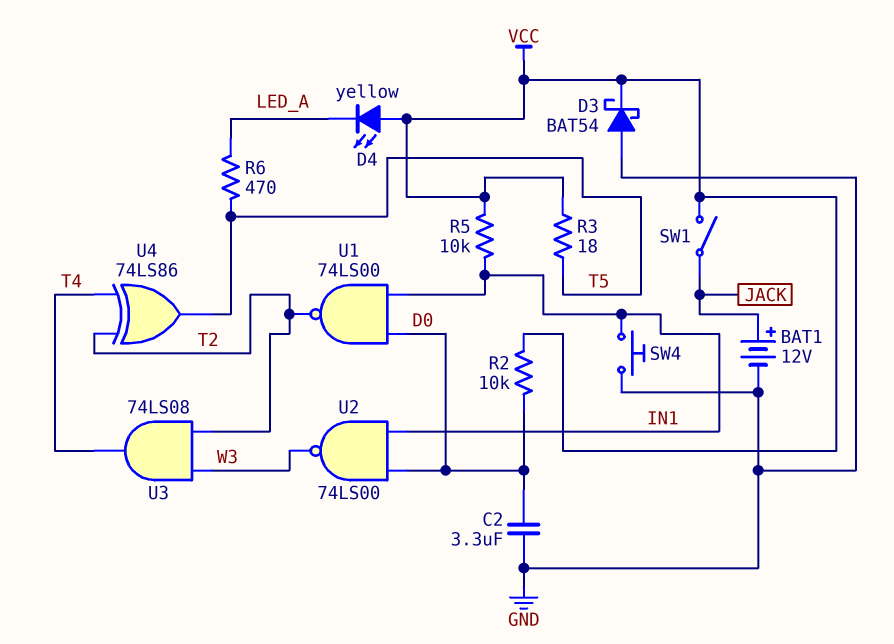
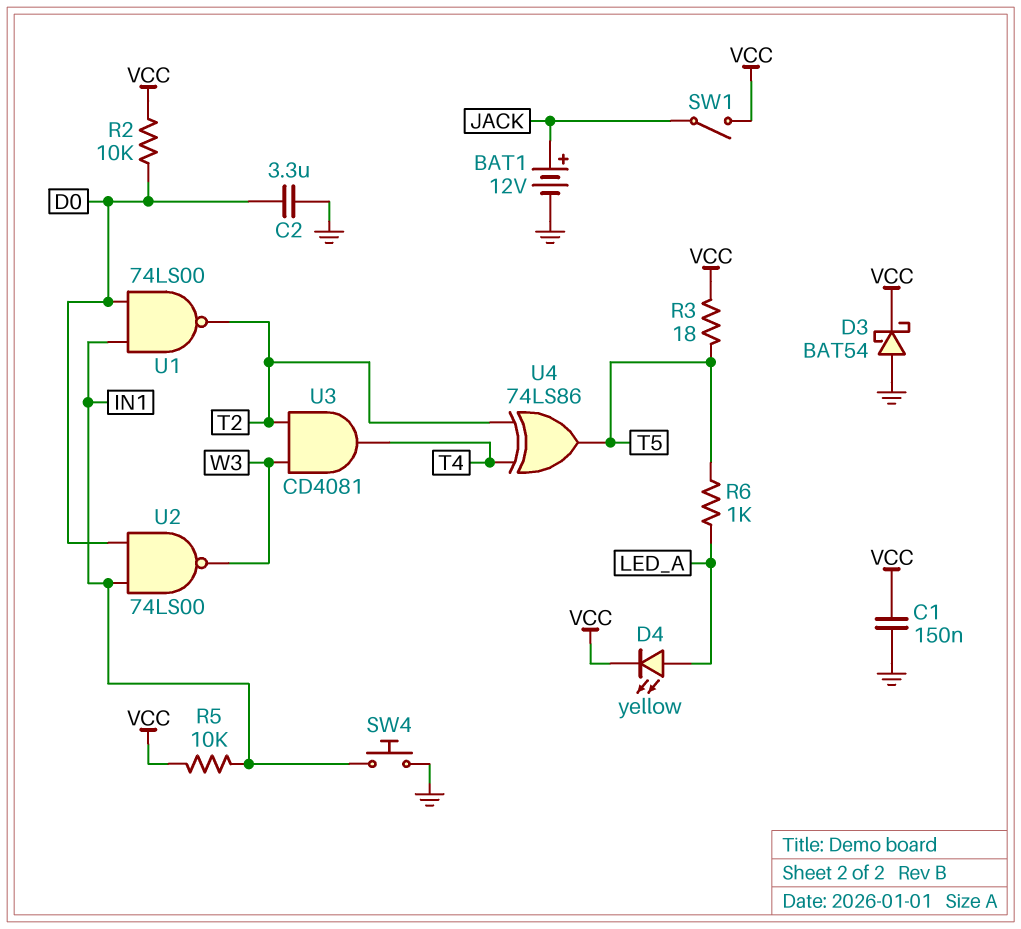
C1: none -> 150nF (GND, VCC)
D4: LED yellow (A VCC, K LED_A) -> LED yellow (A LED_A, K VCC)
R6: 470 (LED_A, T5) -> 1k (LED_A, T5)
U3: AND 74LS08 (in T2, in W3, out T4) -> AND CD4081 (in T2, in W3, out T4)

